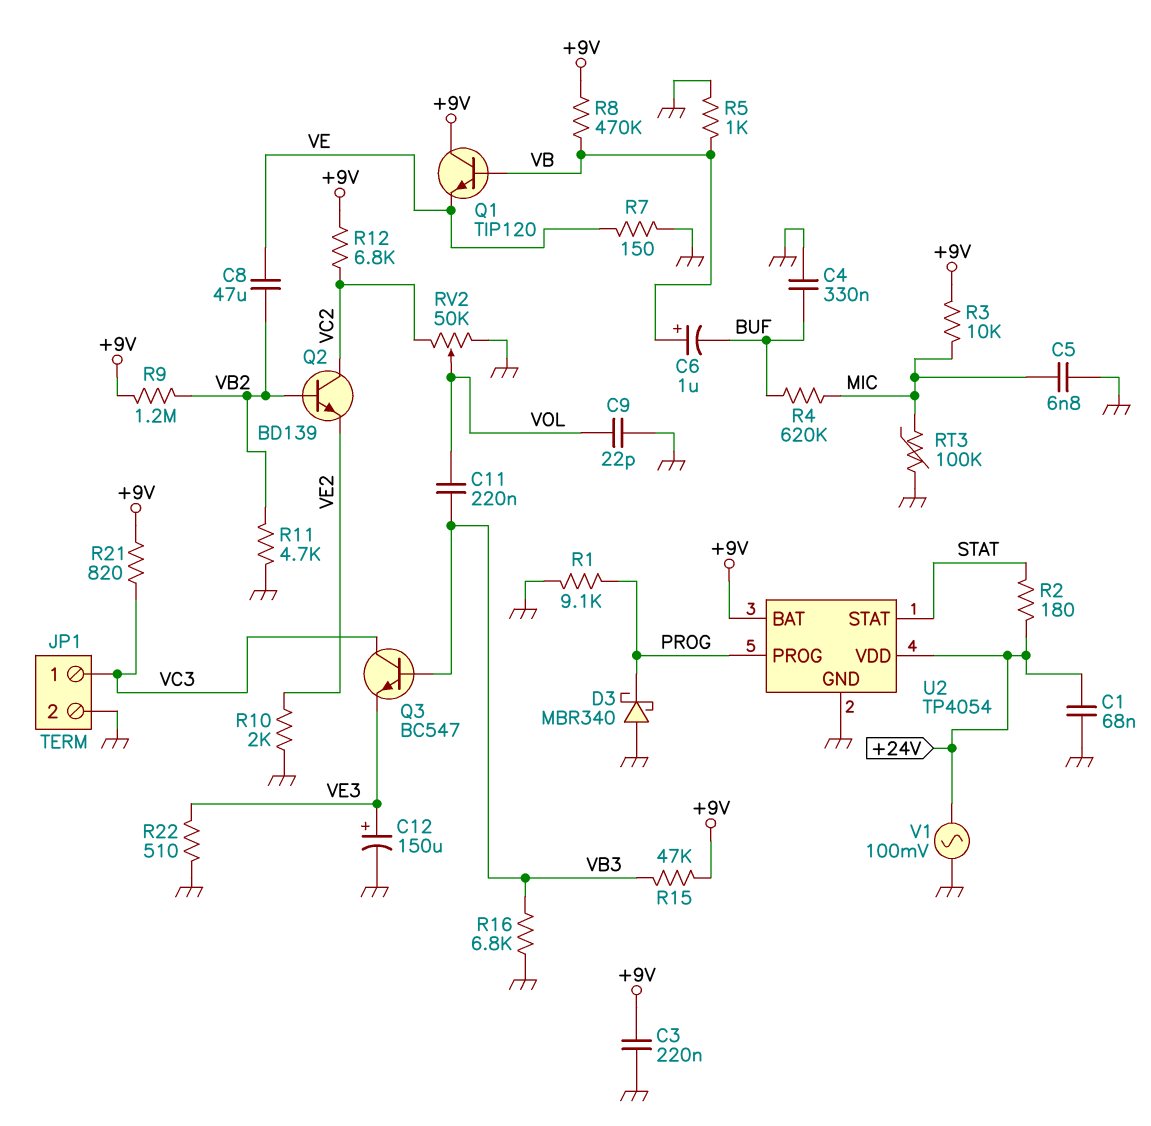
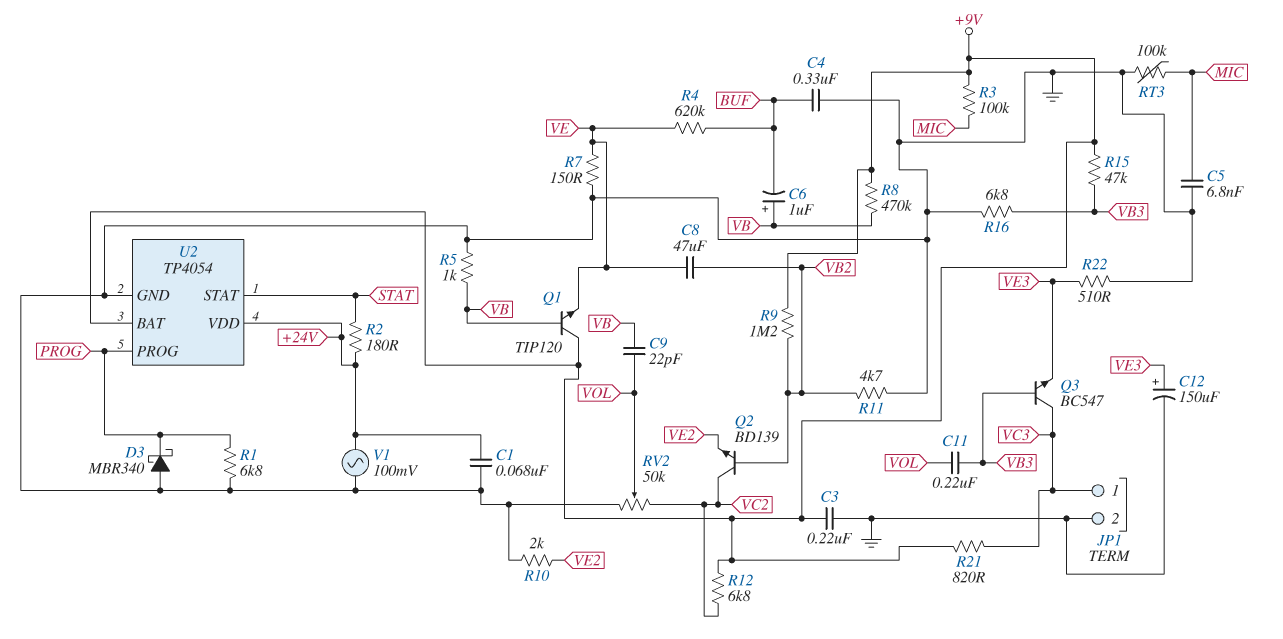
C9: 22pF (GND, VOL) -> 22pF (VB, VOL)
R1: 9.1k (GND, PROG) -> 6.8k (GND, PROG)
R3: 10k (+9V, MIC) -> 100k (+9V, MIC)
R4: 620k (BUF, MIC) -> 620k (BUF, VE)

